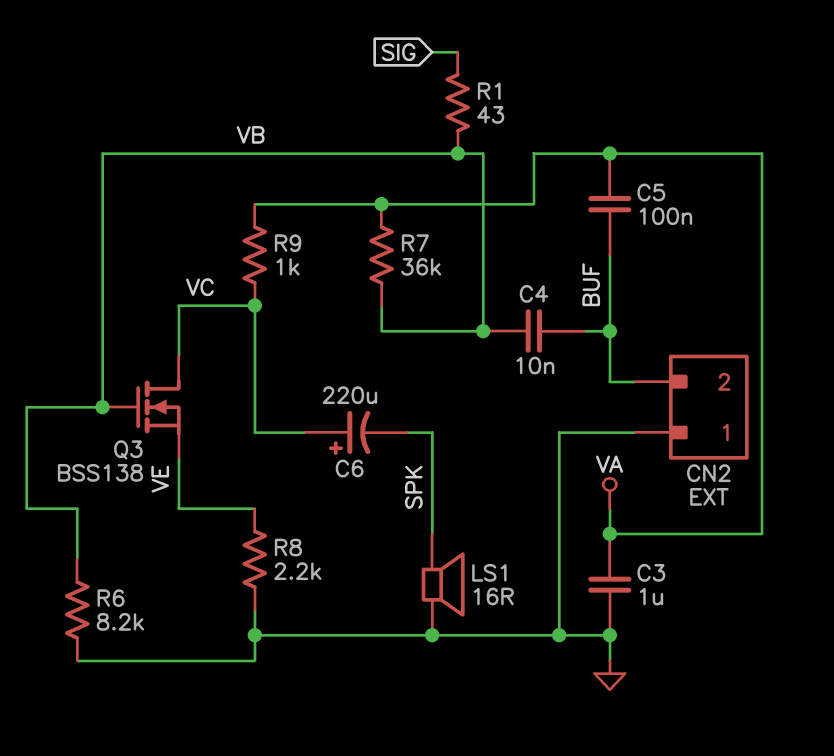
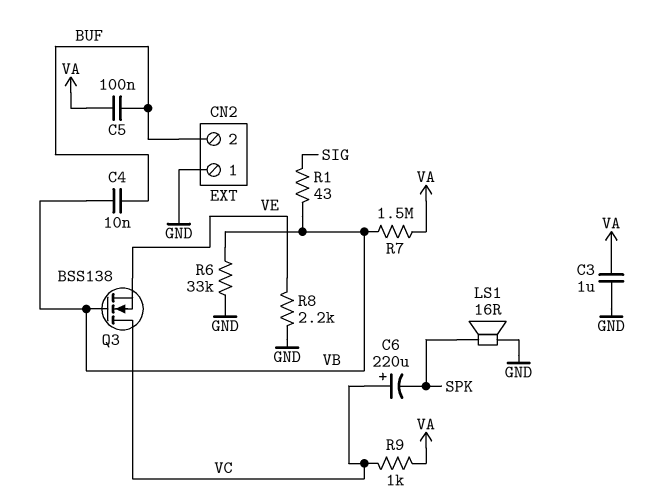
R6: 8.2k (GND, VB) -> 33k (GND, VB)
R7: 36k (VA, VB) -> 1.5M (VA, VB)

